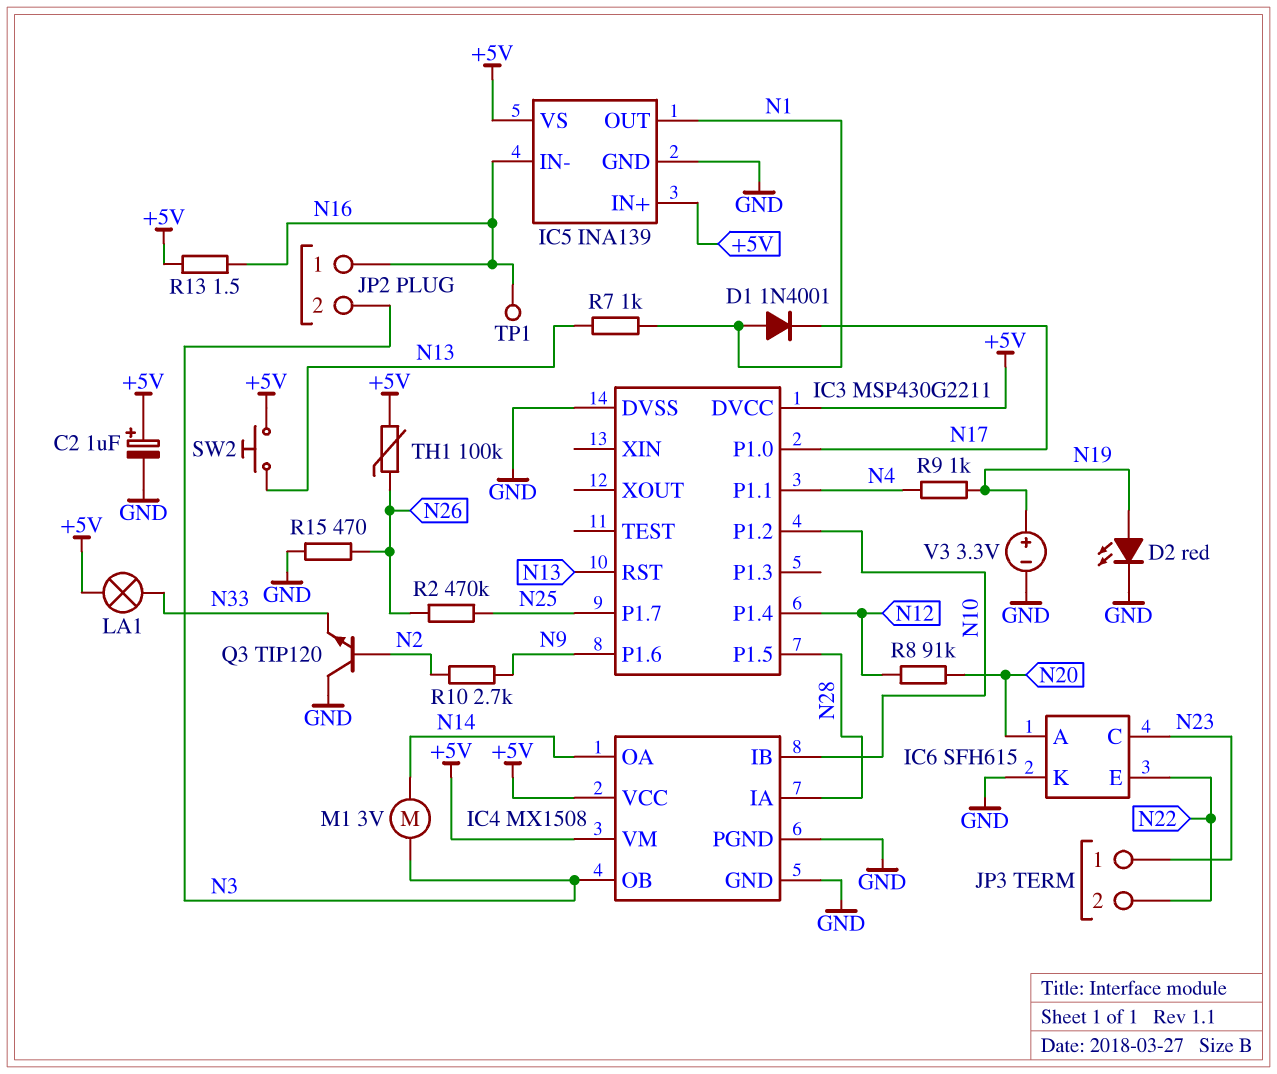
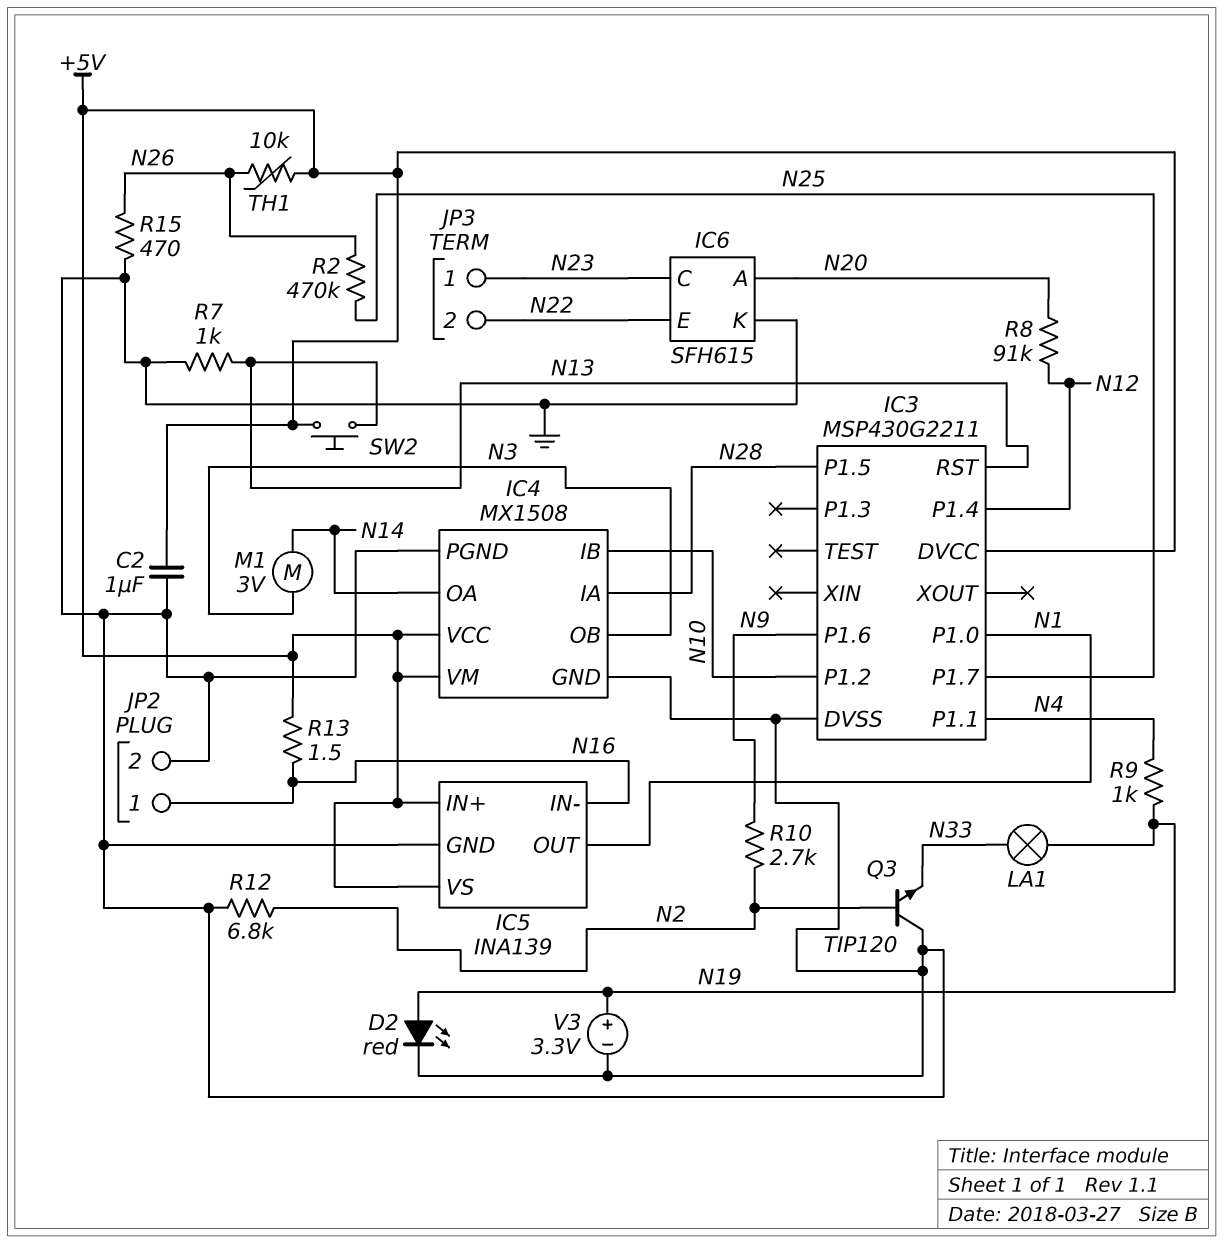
C2: 1uF (plus +5V, minus GND) -> 1uF (+5V, GND)
D1: diode 1N4001 (A N1, K N17) -> none
IC3 pin P1.0: N17 -> N1
JP2 pin 2: N3 -> GND
LA1: lamp (+5V, N33) -> lamp (N19, N33)
R7: 1k (N1, N13) -> 1k (GND, N13)
R12: none -> 6.8k (GND, N2)
TH1: 100k (+5V, N26) -> 10k (+5V, N26)
TP1: test point (N16) -> none

